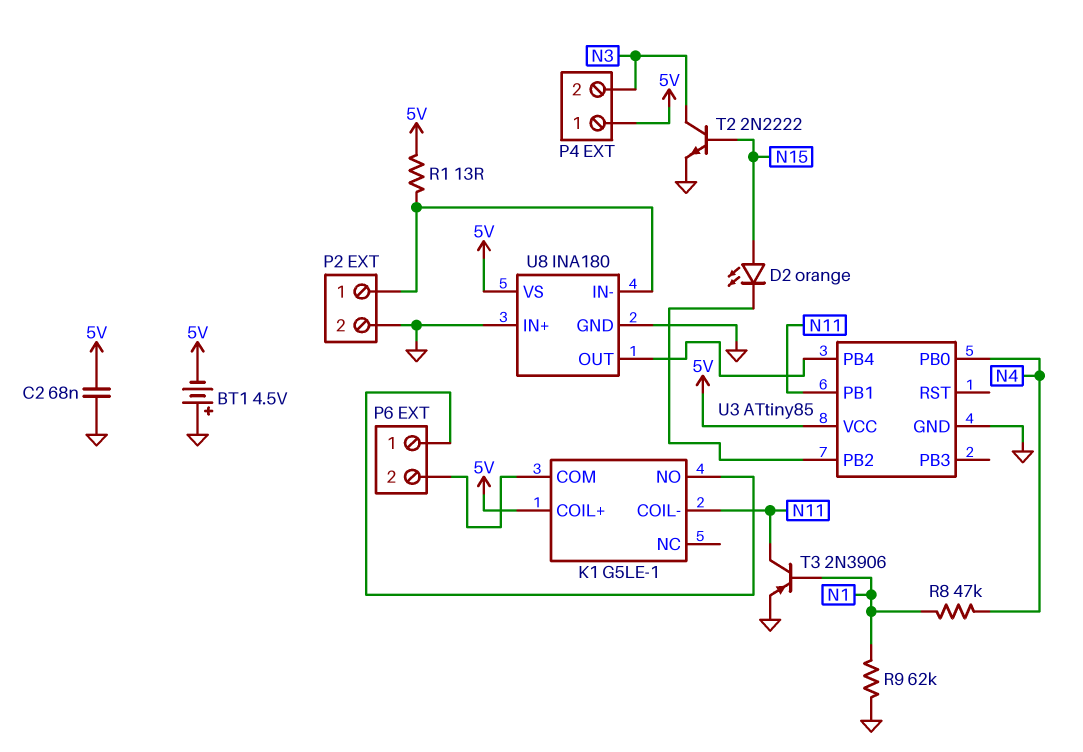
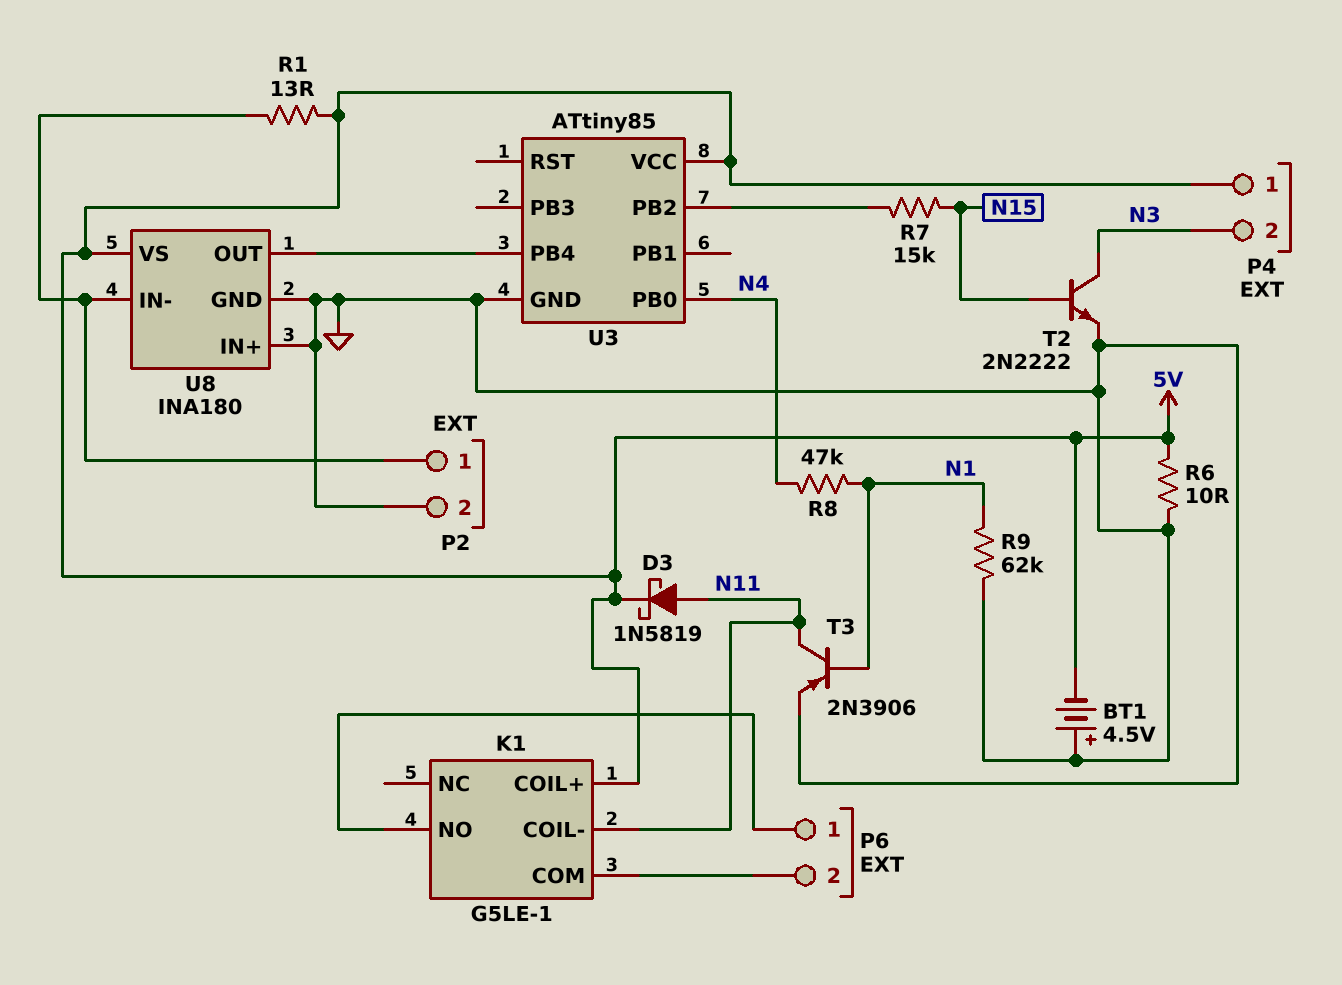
C2: 68nF (5V, GND) -> none
D2: LED orange (A N15, K U3/PB2) -> none
D3: none -> schottky 1N5819 (A N11, K 5V)
R6: none -> 10 (5V, GND)
R7: none -> 15k (N15, U3/PB2)
U3 pin PB1: N11 -> none

